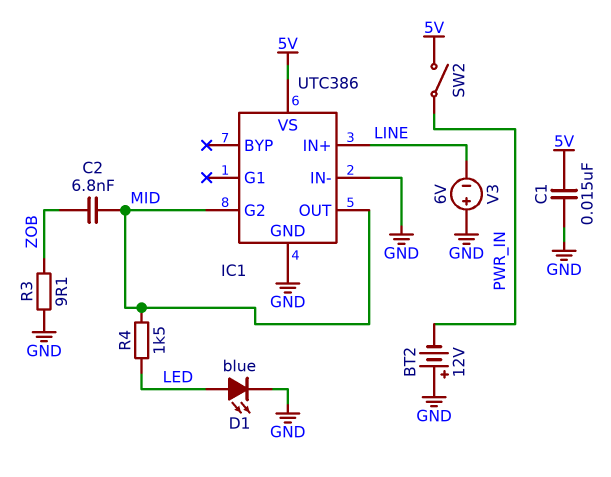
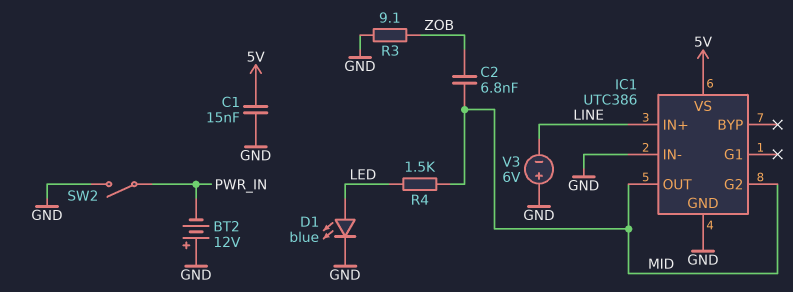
SW2: switch (5V, PWR_IN) -> switch (GND, PWR_IN)

